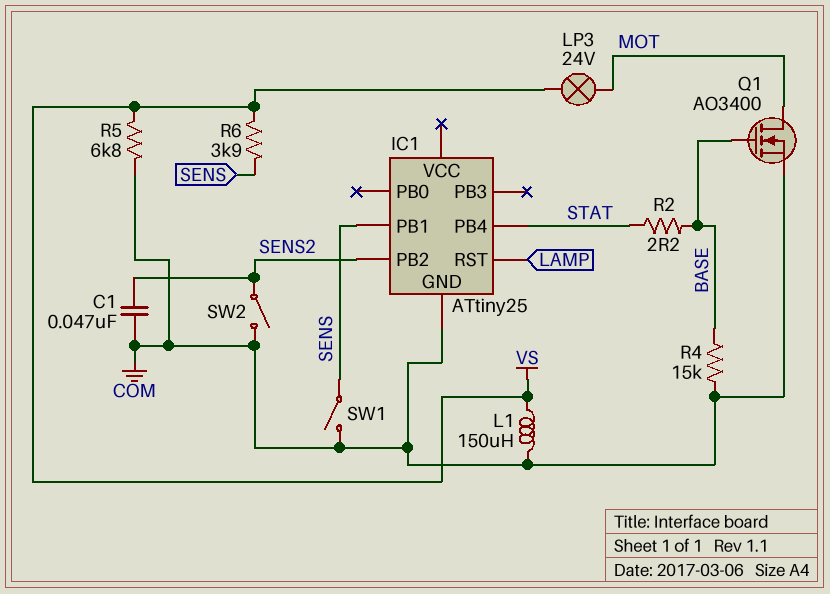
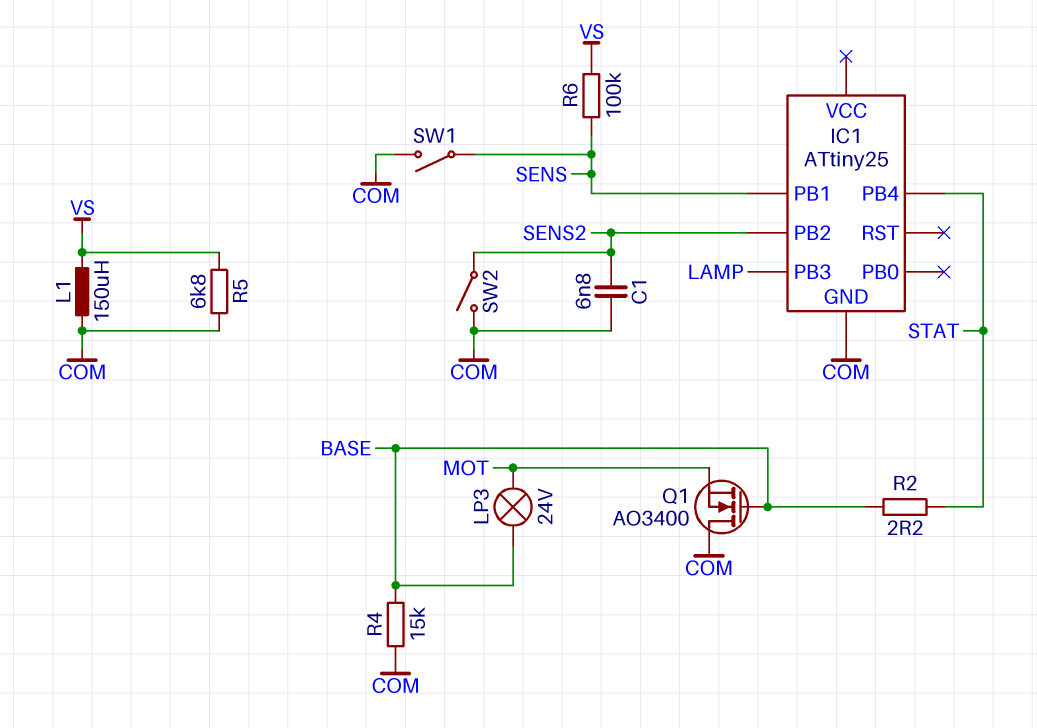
C1: 47nF (COM, SENS2) -> 6.8nF (COM, SENS2)
IC1 pin PB3: none -> LAMP
IC1 pin RST: LAMP -> none
LP3: lamp 24V (MOT, VS) -> lamp 24V (BASE, MOT)
Q1: NMOS AO3400 (G BASE, D MOT, S COM) -> NMOS AO3400 (G BASE, D COM, S MOT)
R6: 3.9k (SENS, VS) -> 100k (SENS, VS)

